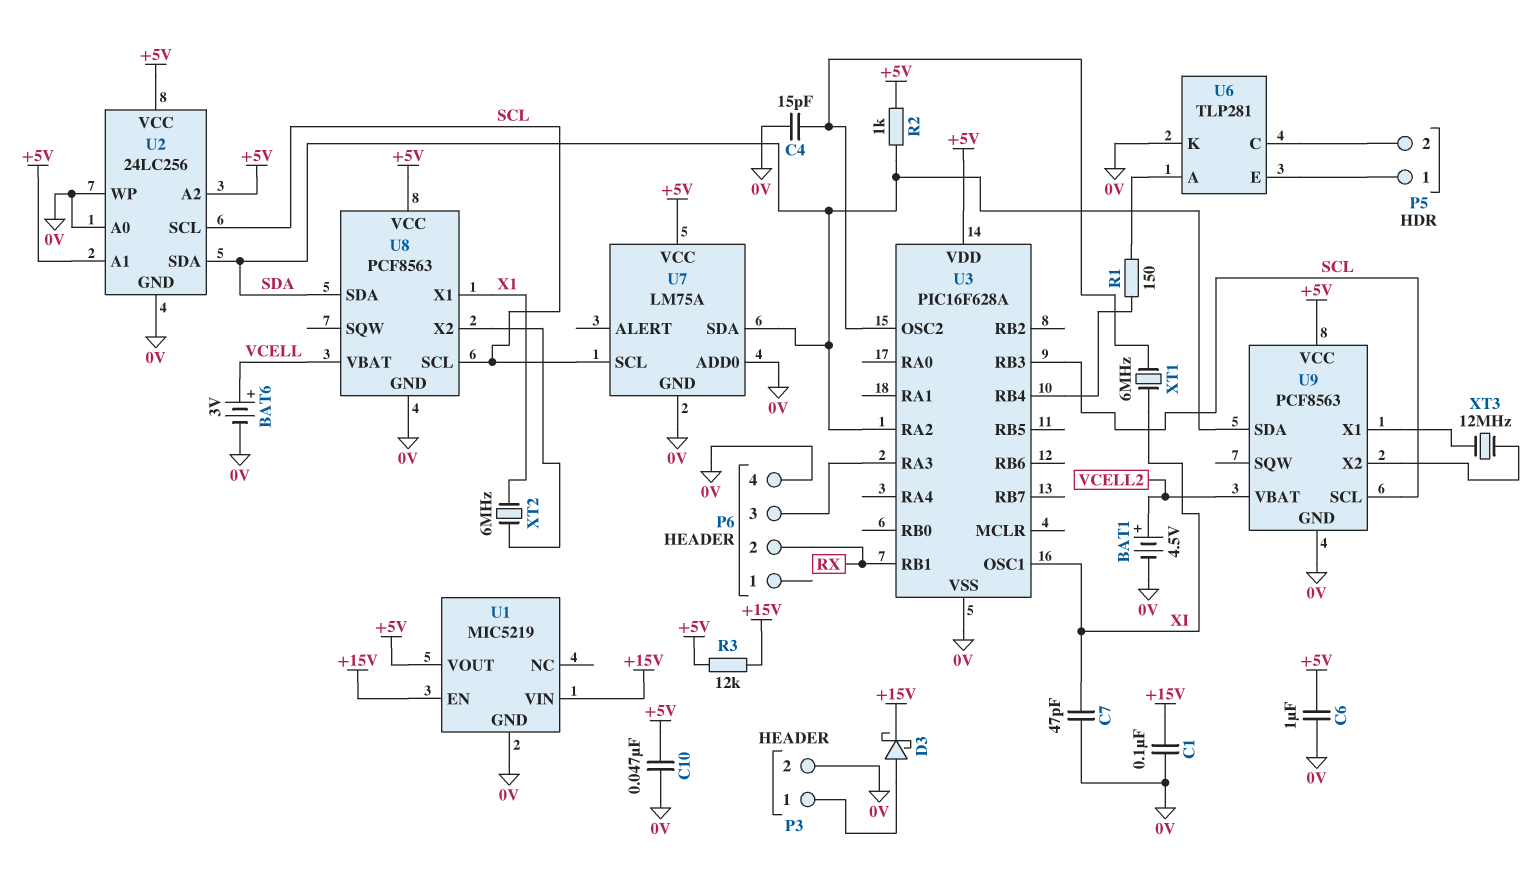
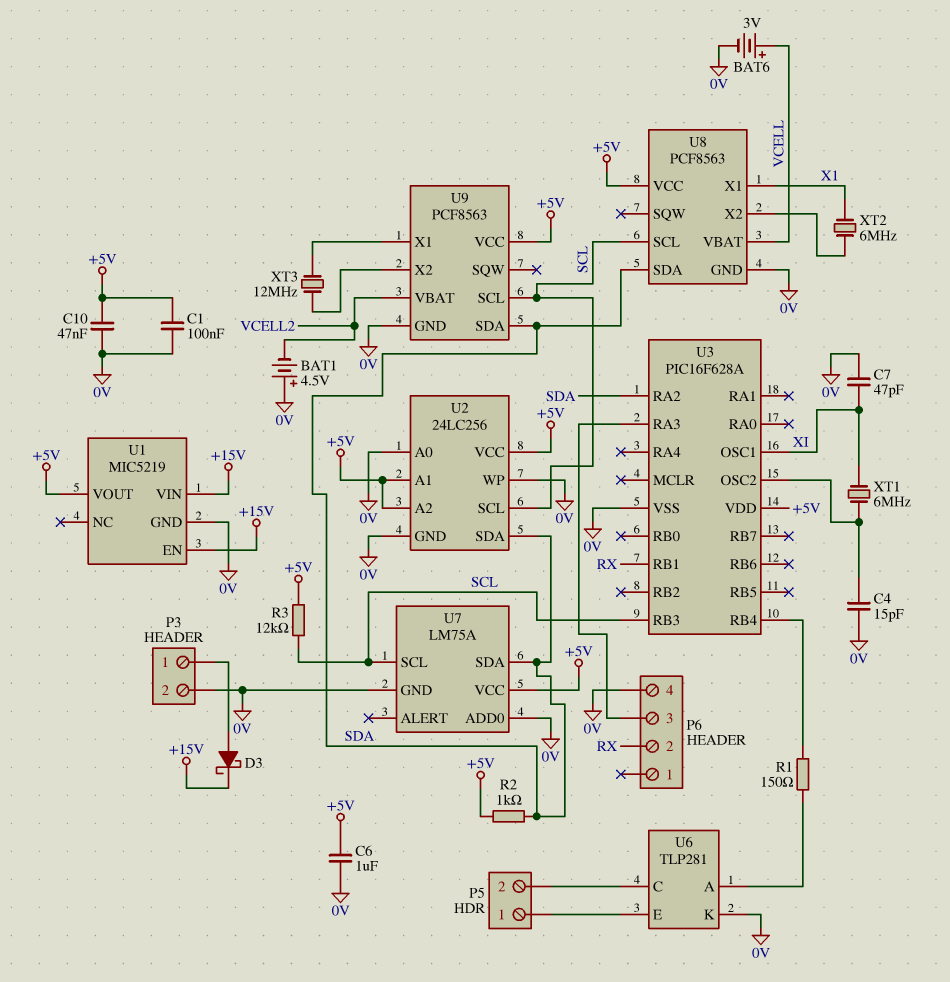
BAT1: 4.5V (plus VCELL2, minus 0V) -> 4.5V (plus 0V, minus VCELL2)
C1: 100nF (+15V, 0V) -> 100nF (+5V, 0V)
R3: 12k (+5V, +15V) -> 12k (+5V, SCL)

